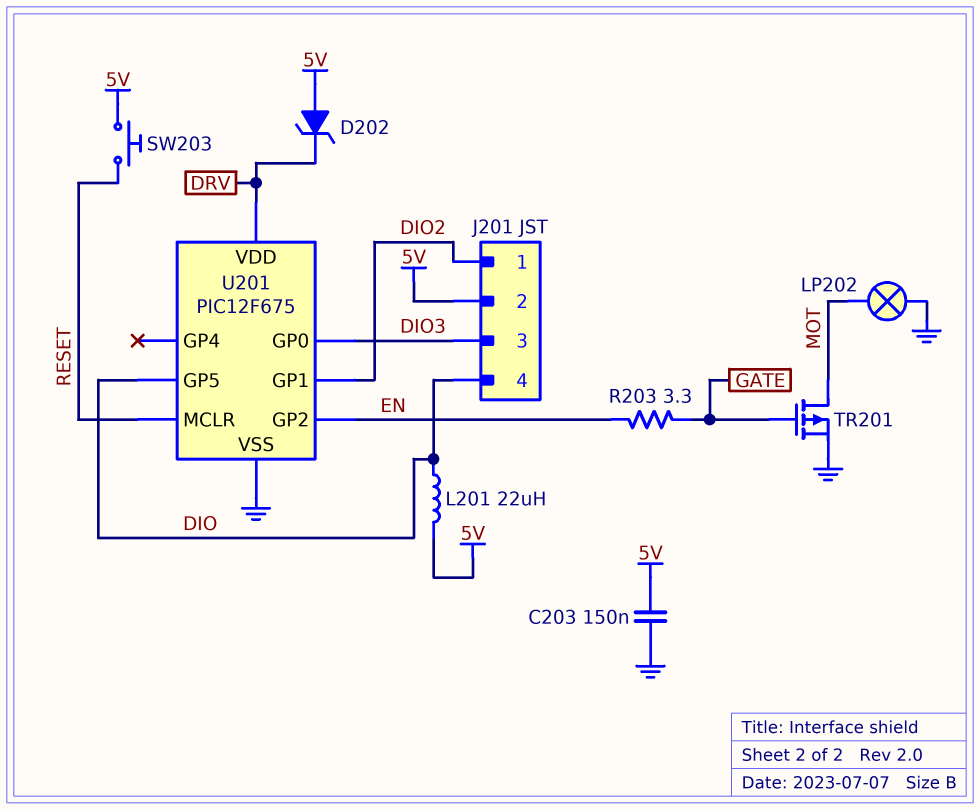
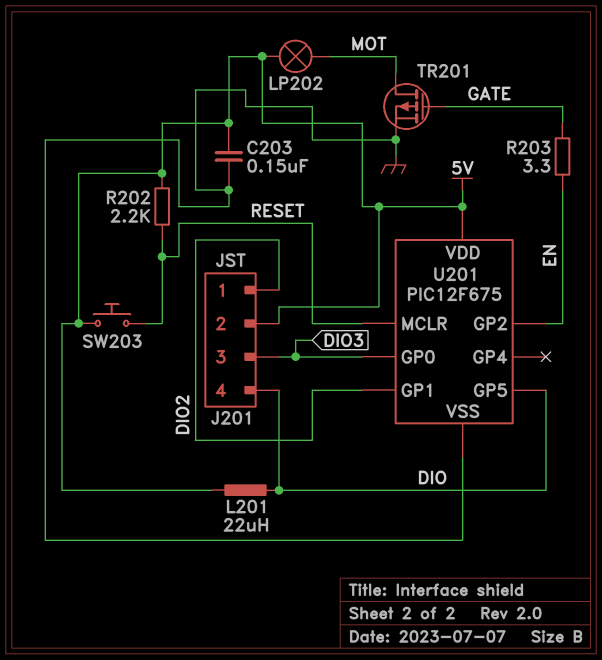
D202: zener (A 5V, K DRV) -> none
LP202: lamp (GND, MOT) -> lamp (5V, MOT)
R202: none -> 2.2k (5V, RESET)
U201 pin VDD: DRV -> 5V

